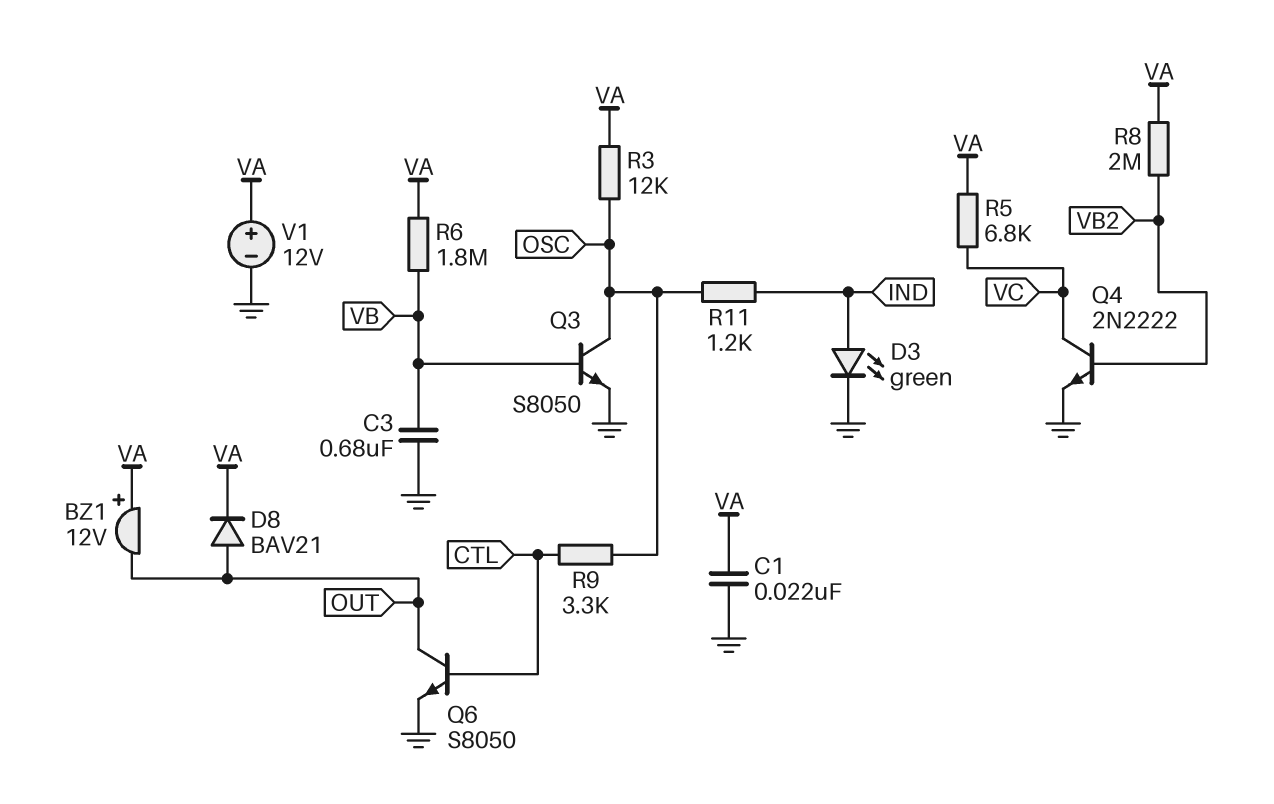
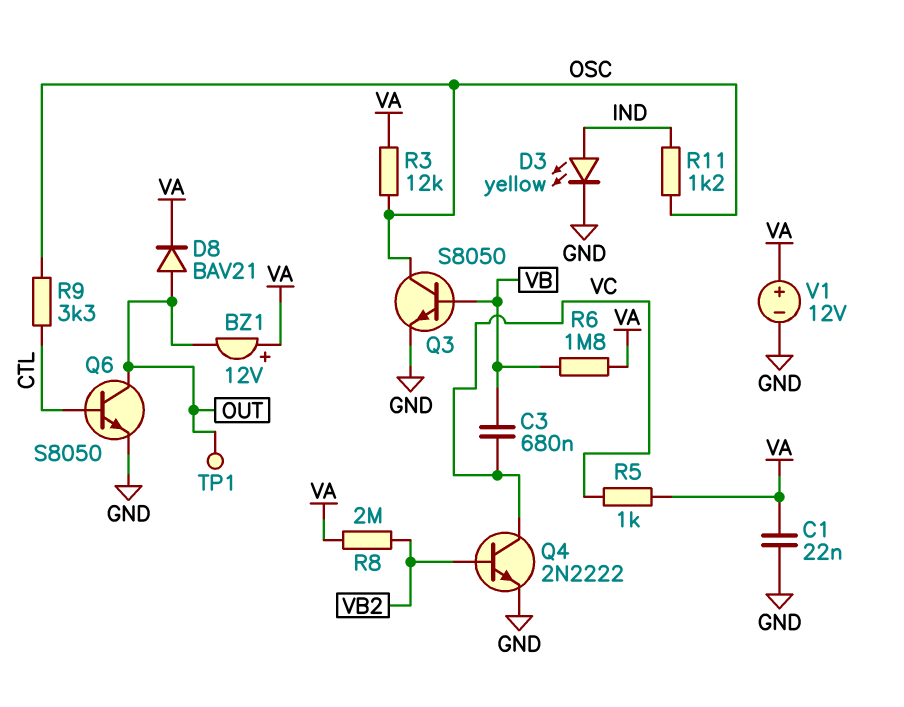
C3: 680nF (GND, VB) -> 680nF (VB, VC)
D3: LED green (A IND, K GND) -> LED yellow (A IND, K GND)
R5: 6.8k (VA, VC) -> 1k (VA, VC)
TP1: none -> test point (OUT)

